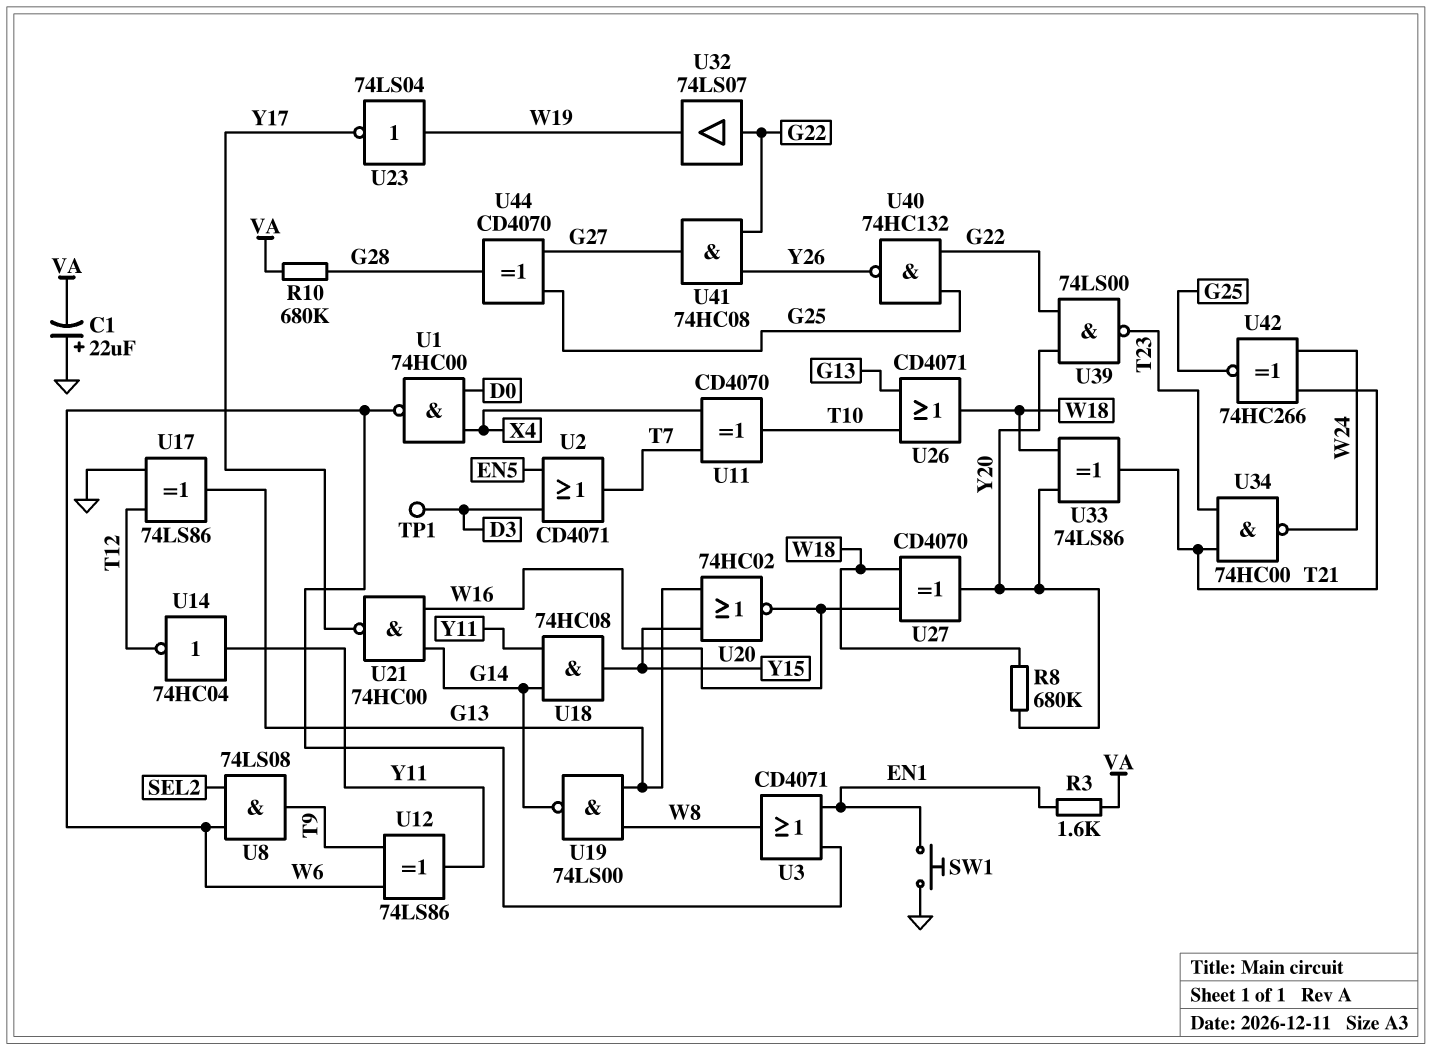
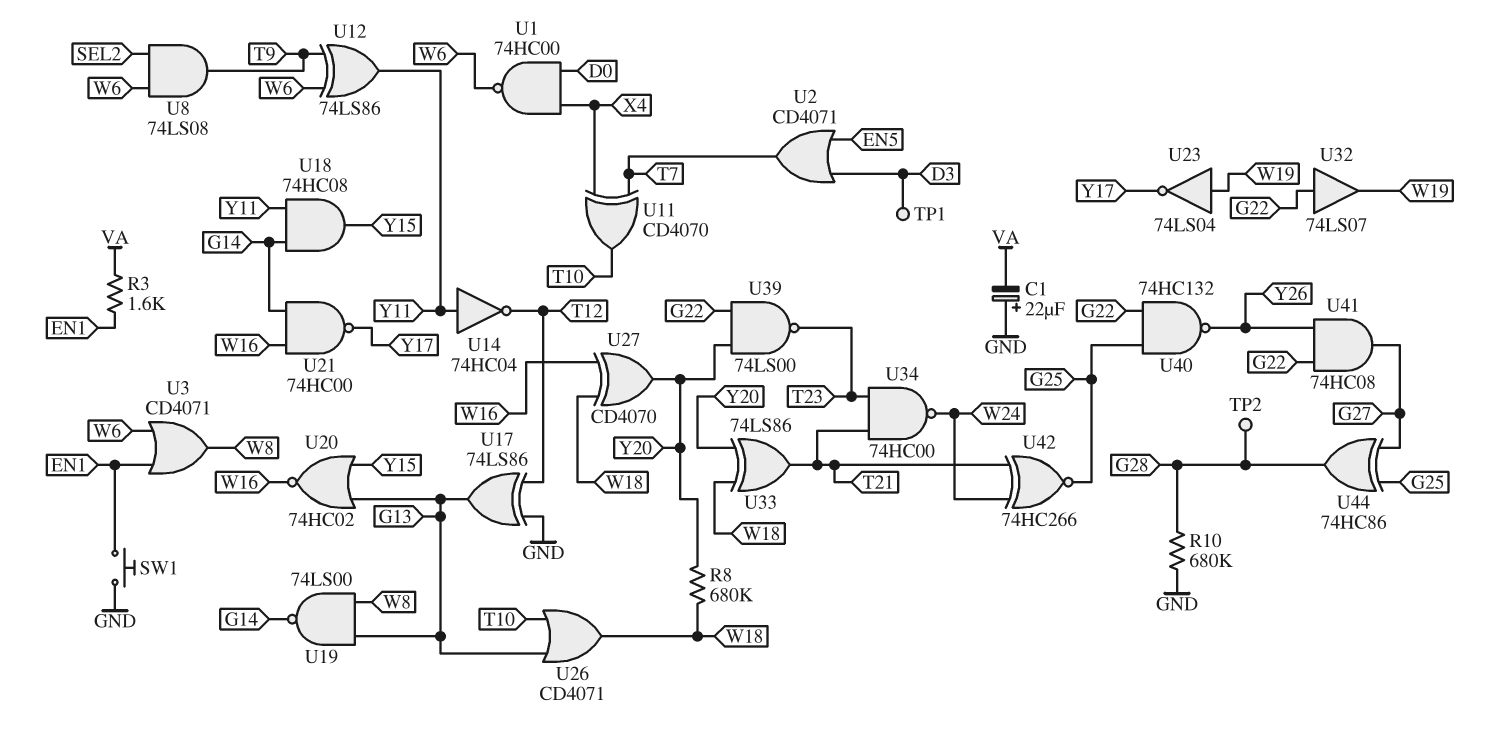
R10: 680k (G28, VA) -> 680k (G28, GND)
TP2: none -> test point (G28)
U44: XOR CD4070 (in G25, in G27, out G28) -> XOR 74HC86 (in G25, in G27, out G28)

